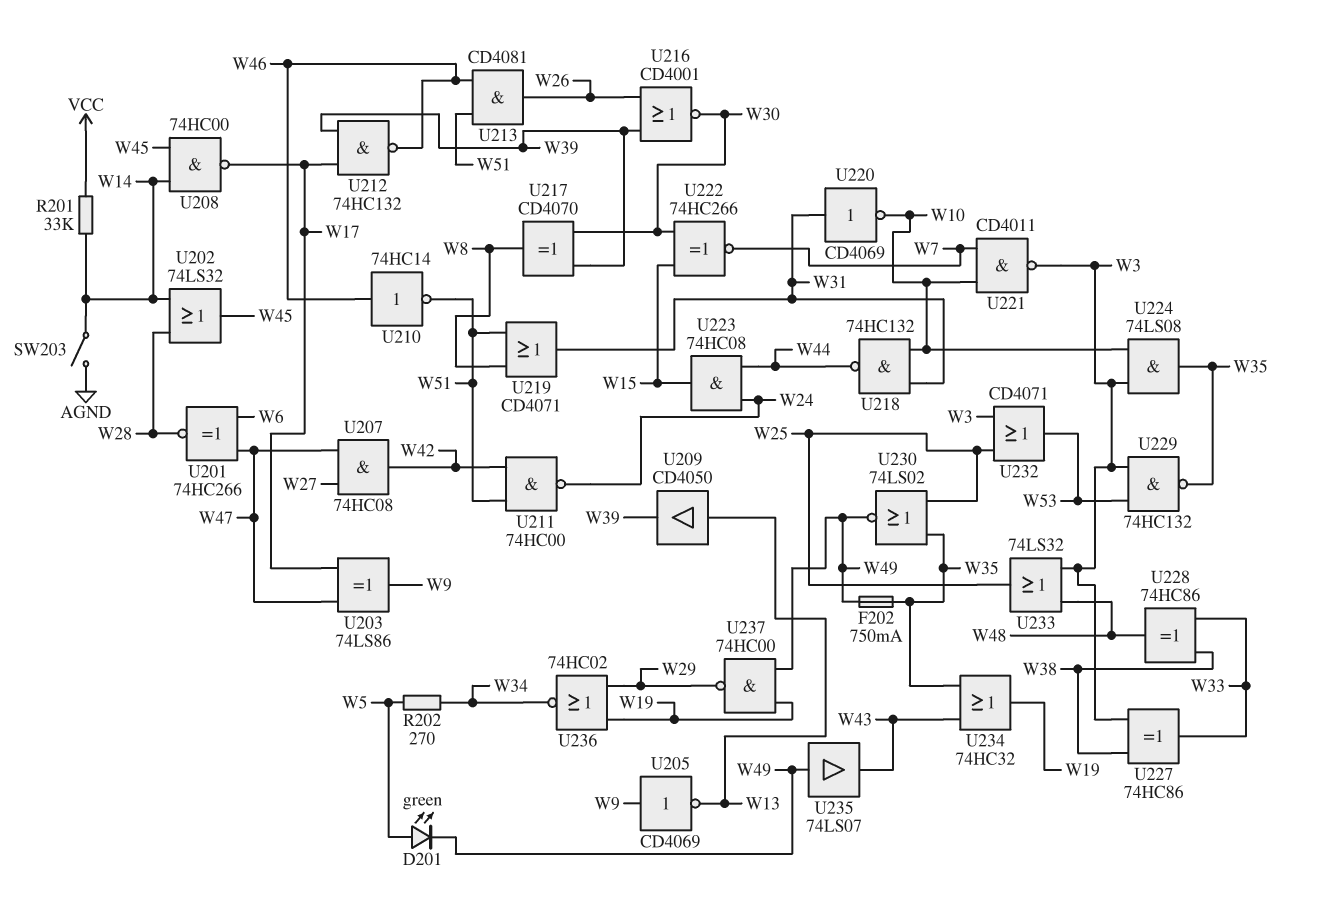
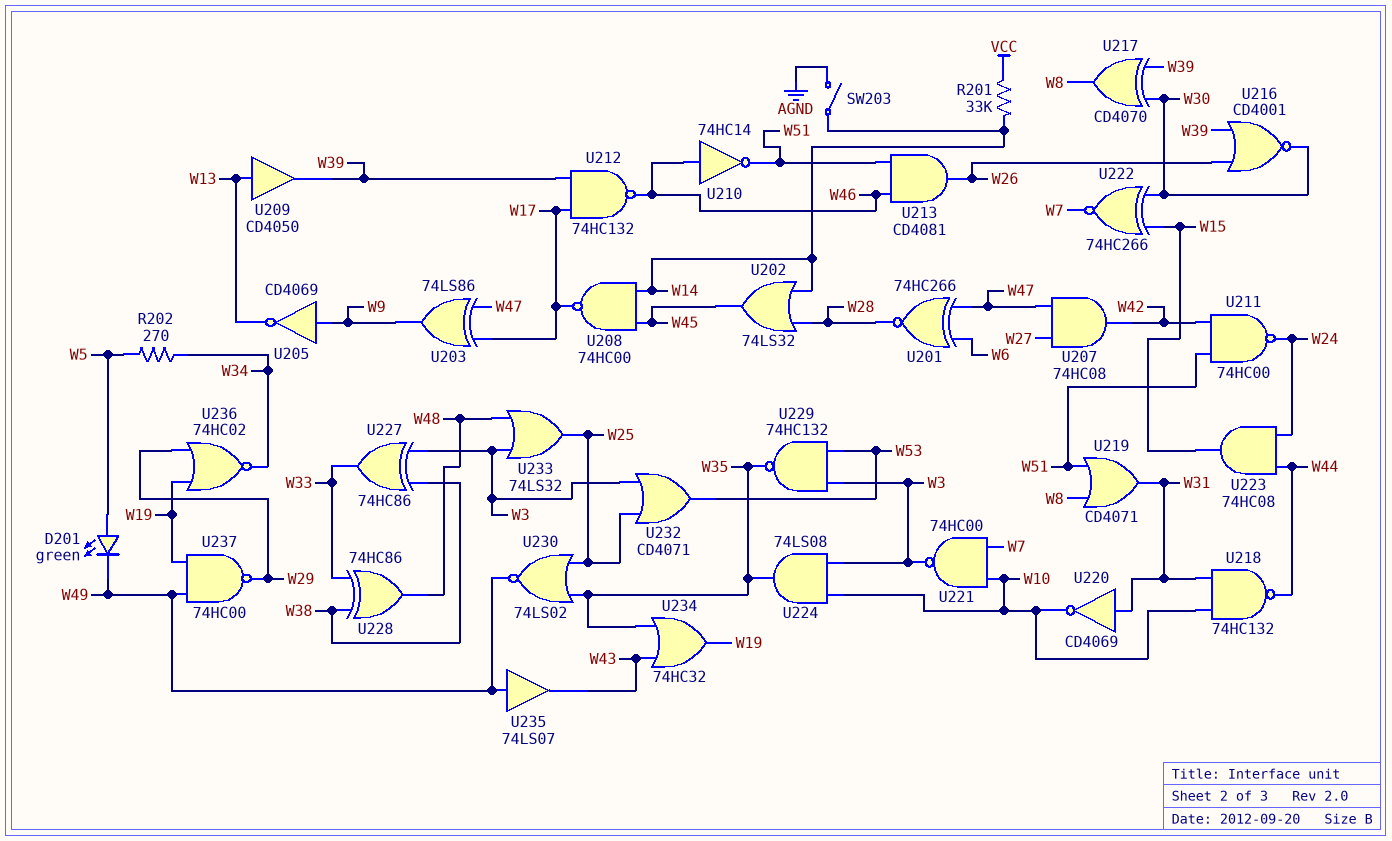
F202: 750mA (W35, W49) -> none
U221: NAND CD4011 (in W7, in W10, out W3) -> NAND 74HC00 (in W7, in W10, out W3)

